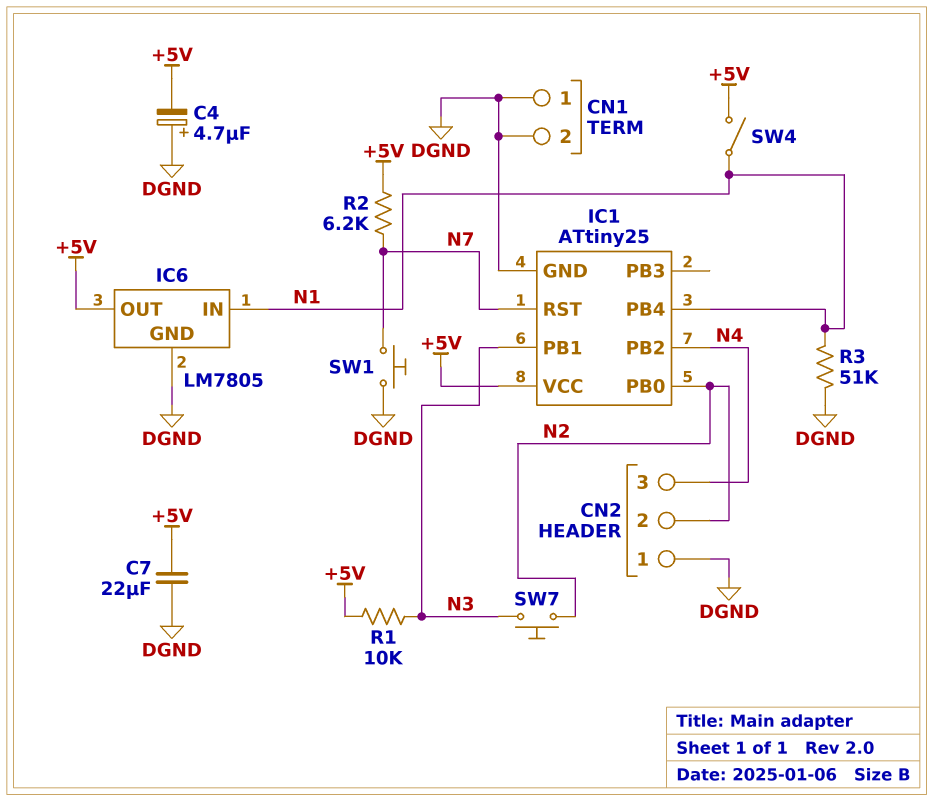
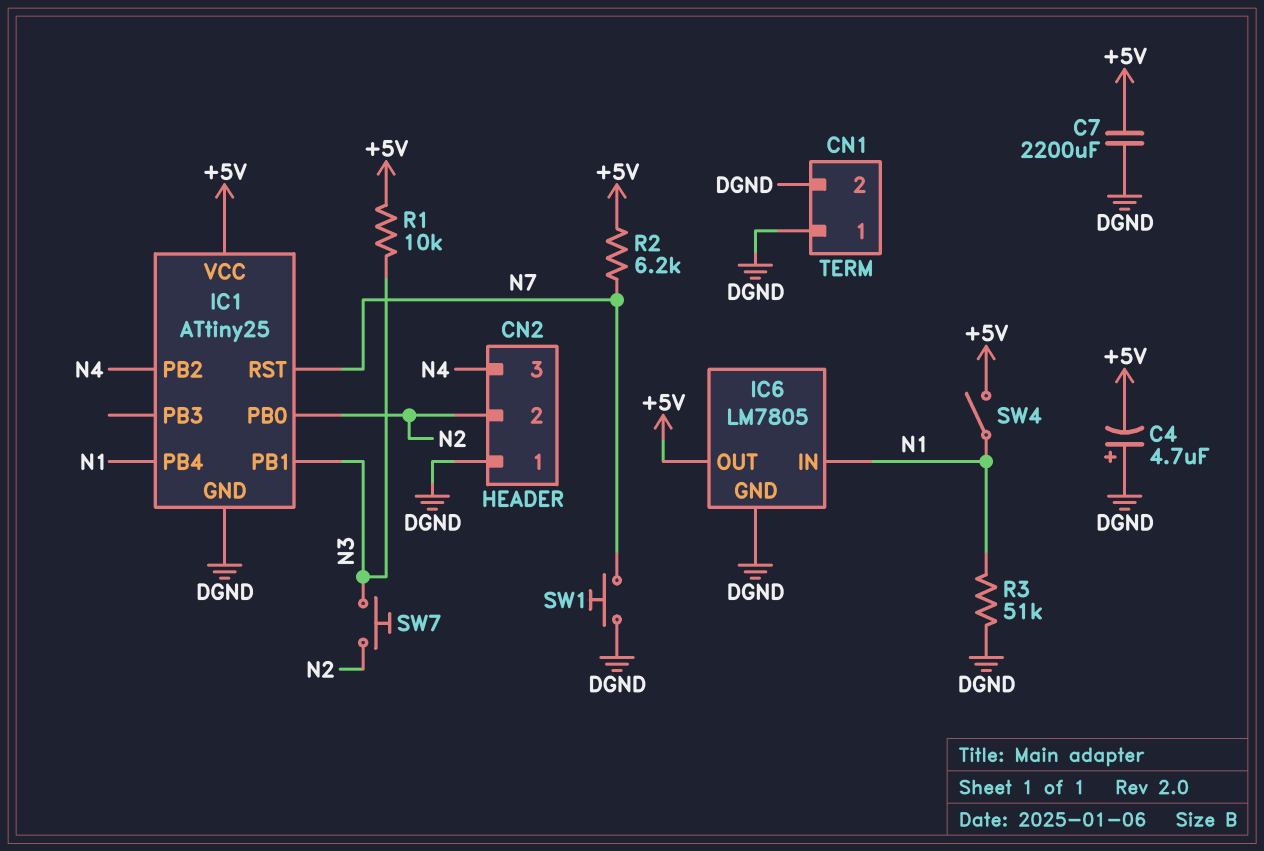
C7: 22uF (+5V, DGND) -> 2200uF (+5V, DGND)

